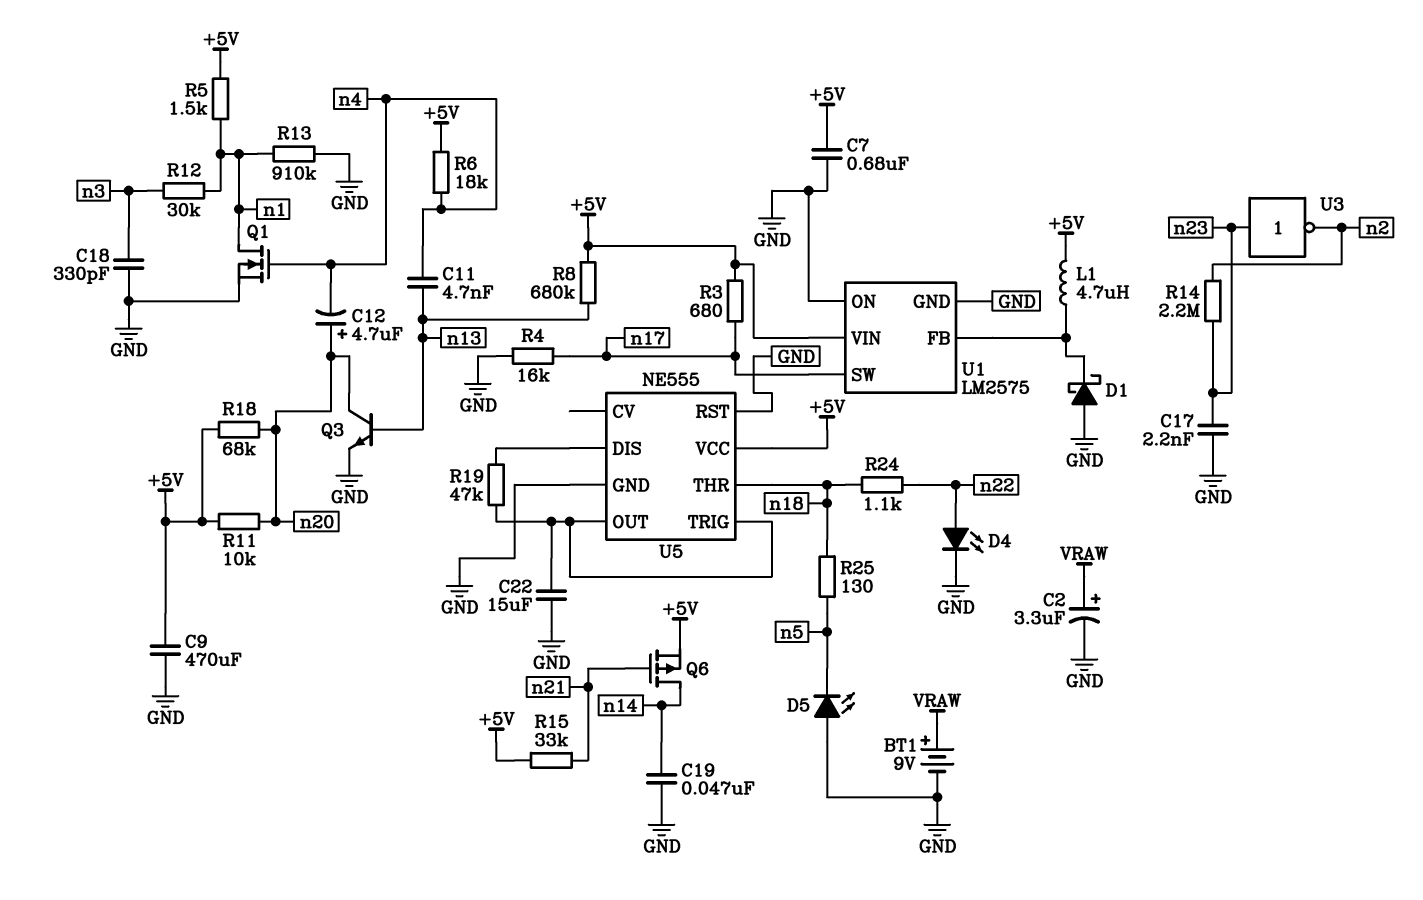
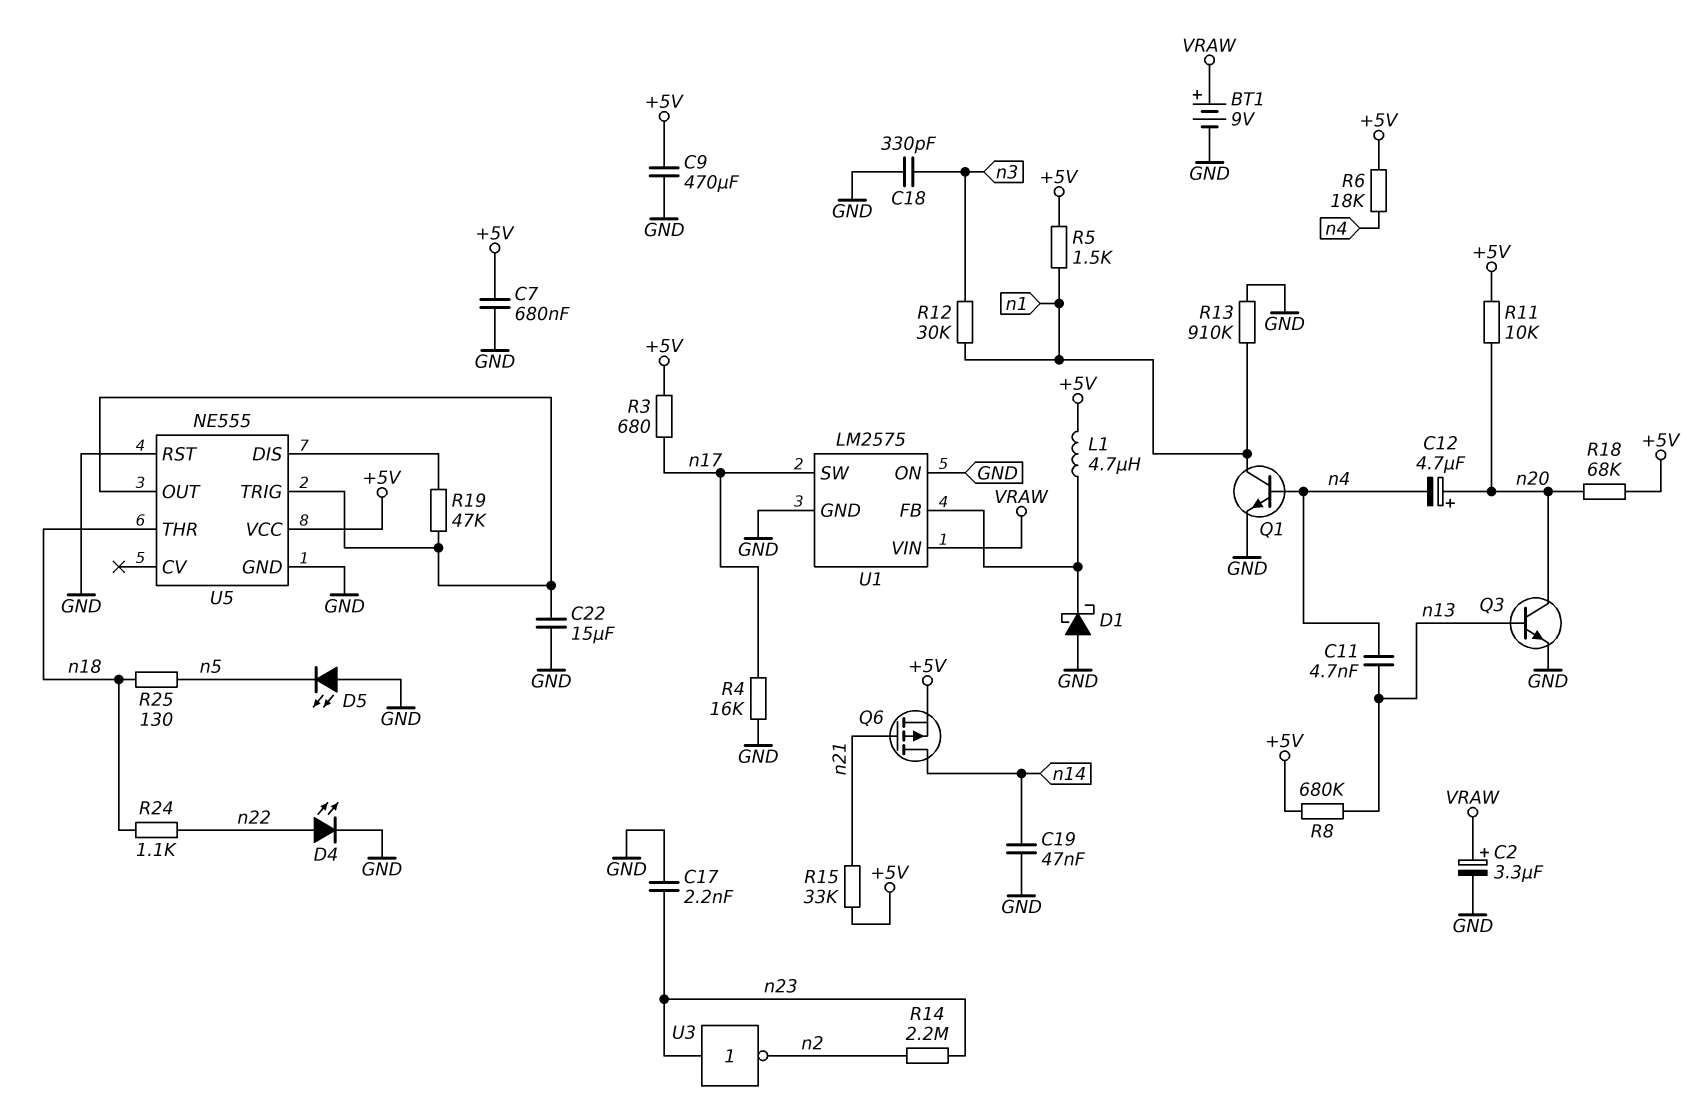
Q1: NMOS (G n4, D n1, S GND) -> NPN (B n4, C n1, E GND)
U1 pin VIN: +5V -> VRAW

